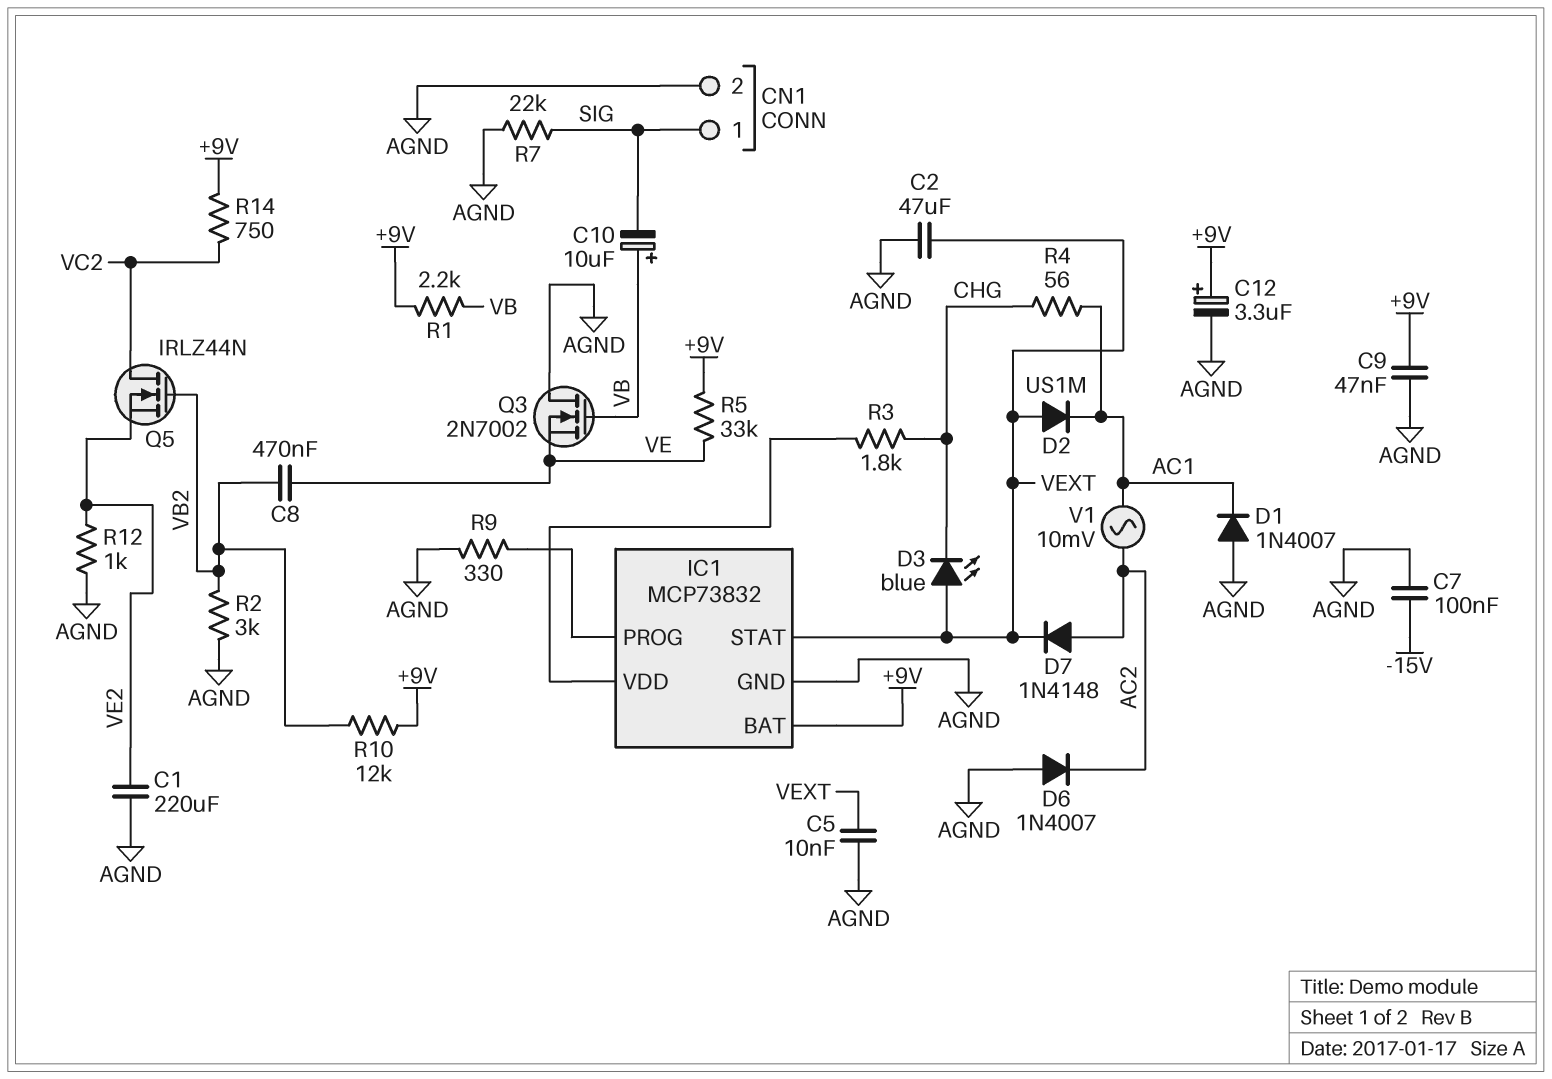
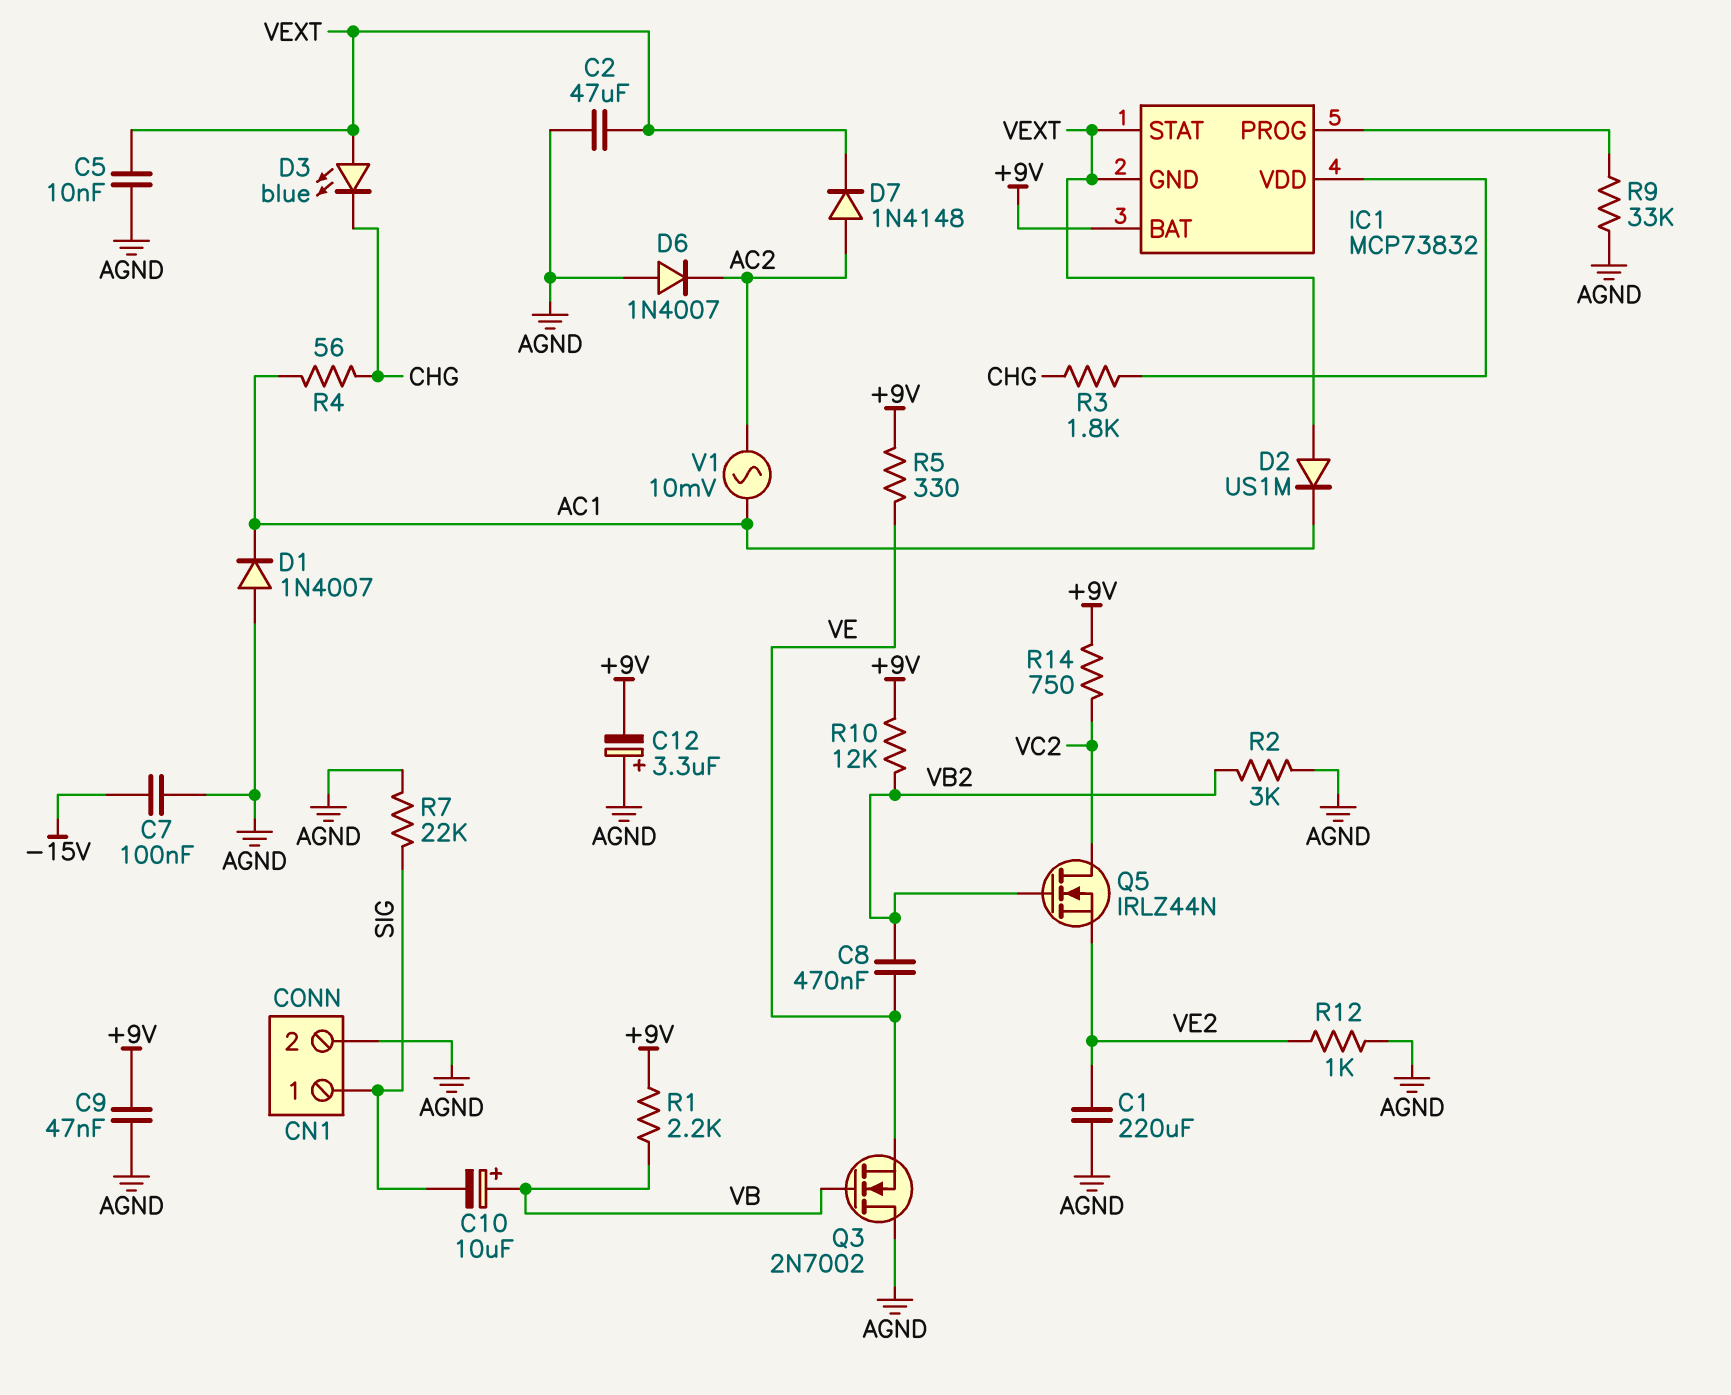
C12: 3.3uF (plus +9V, minus AGND) -> 3.3uF (plus AGND, minus +9V)
IC1 pin GND: AGND -> VEXT
R5: 33k (+9V, VE) -> 330 (+9V, VE)
R9: 330 (AGND, IC1/PROG) -> 33k (AGND, IC1/PROG)

